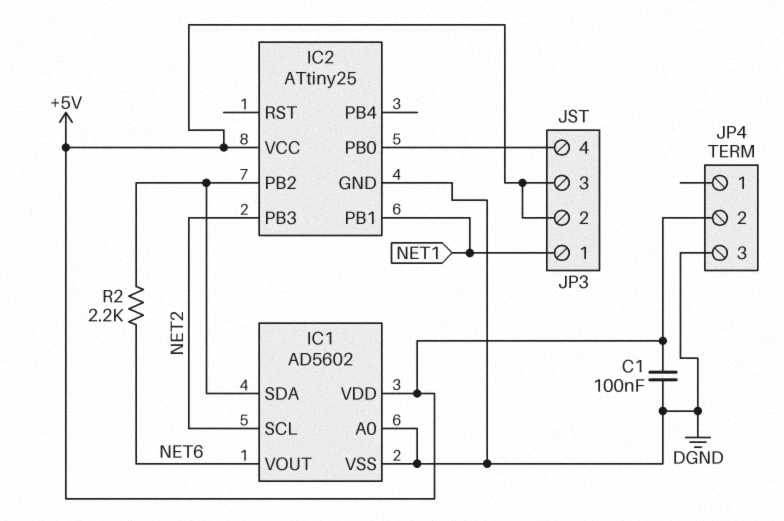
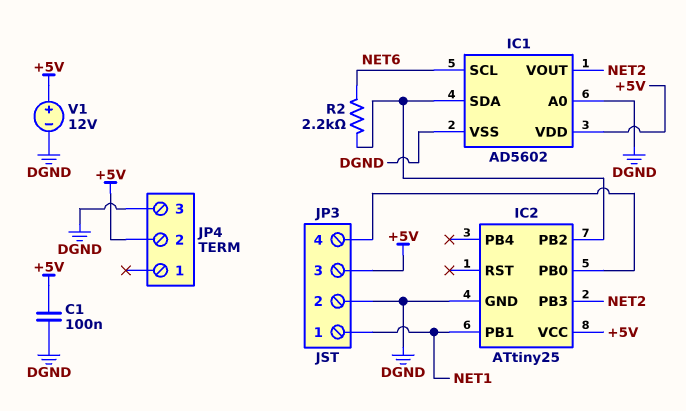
IC1 pin SCL: NET2 -> NET6
IC1 pin VOUT: NET6 -> NET2
JP3 pin 2: +5V -> DGND
V1: none -> 12V (plus +5V, minus DGND)

